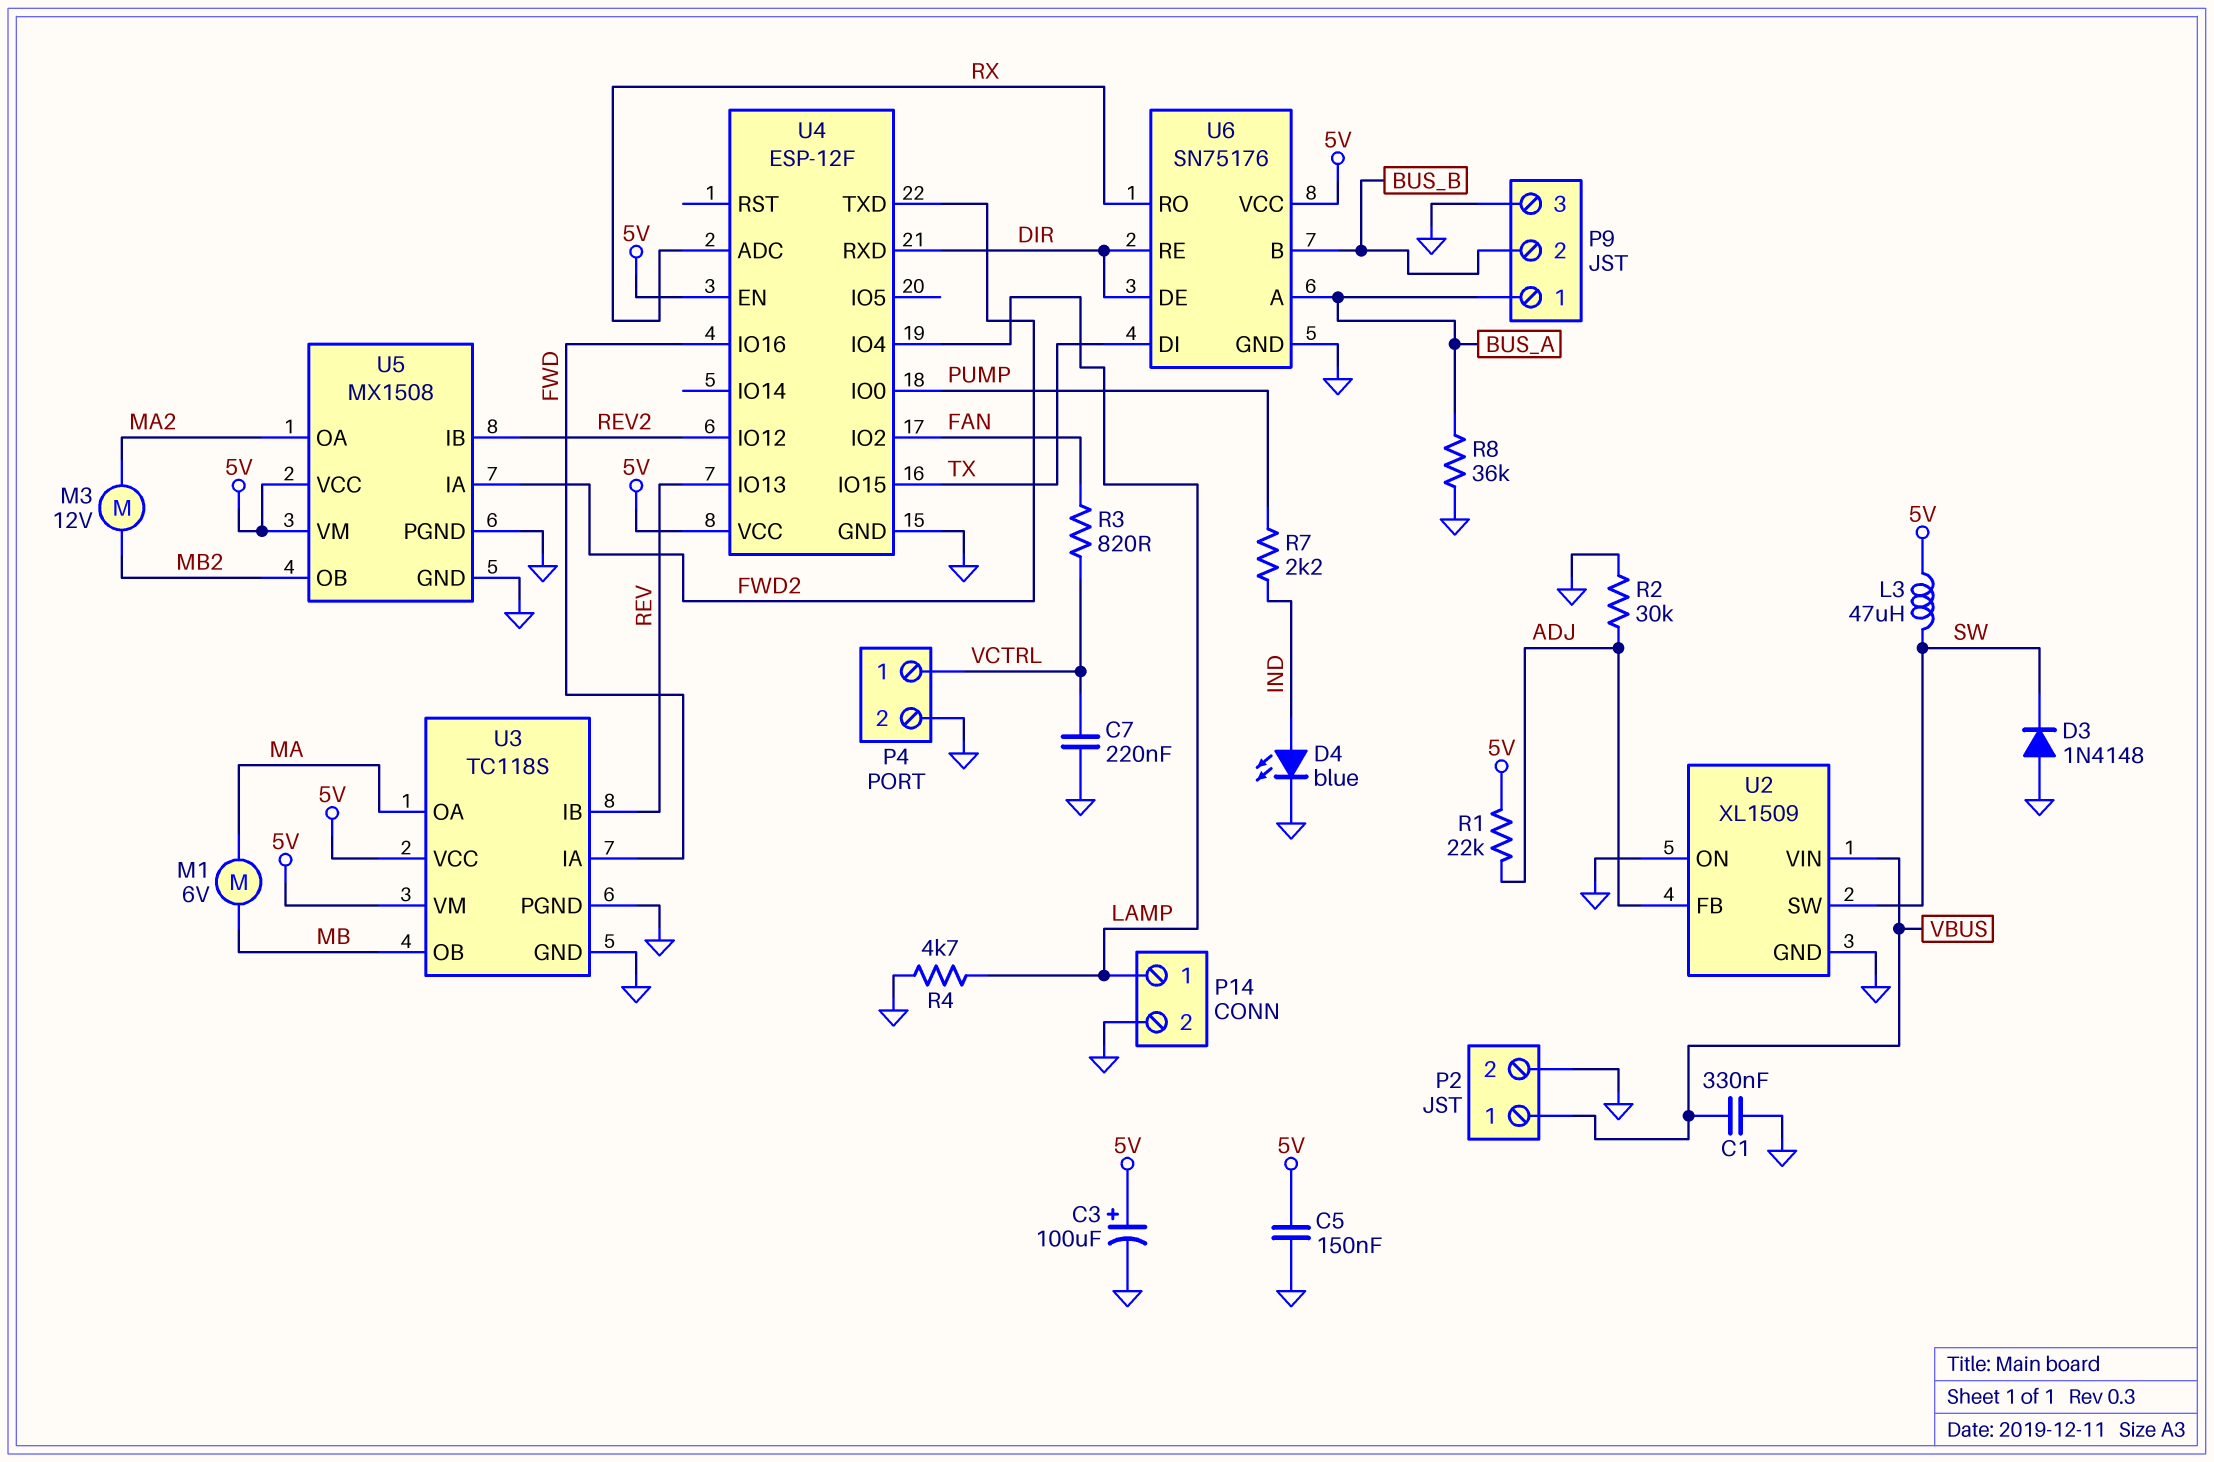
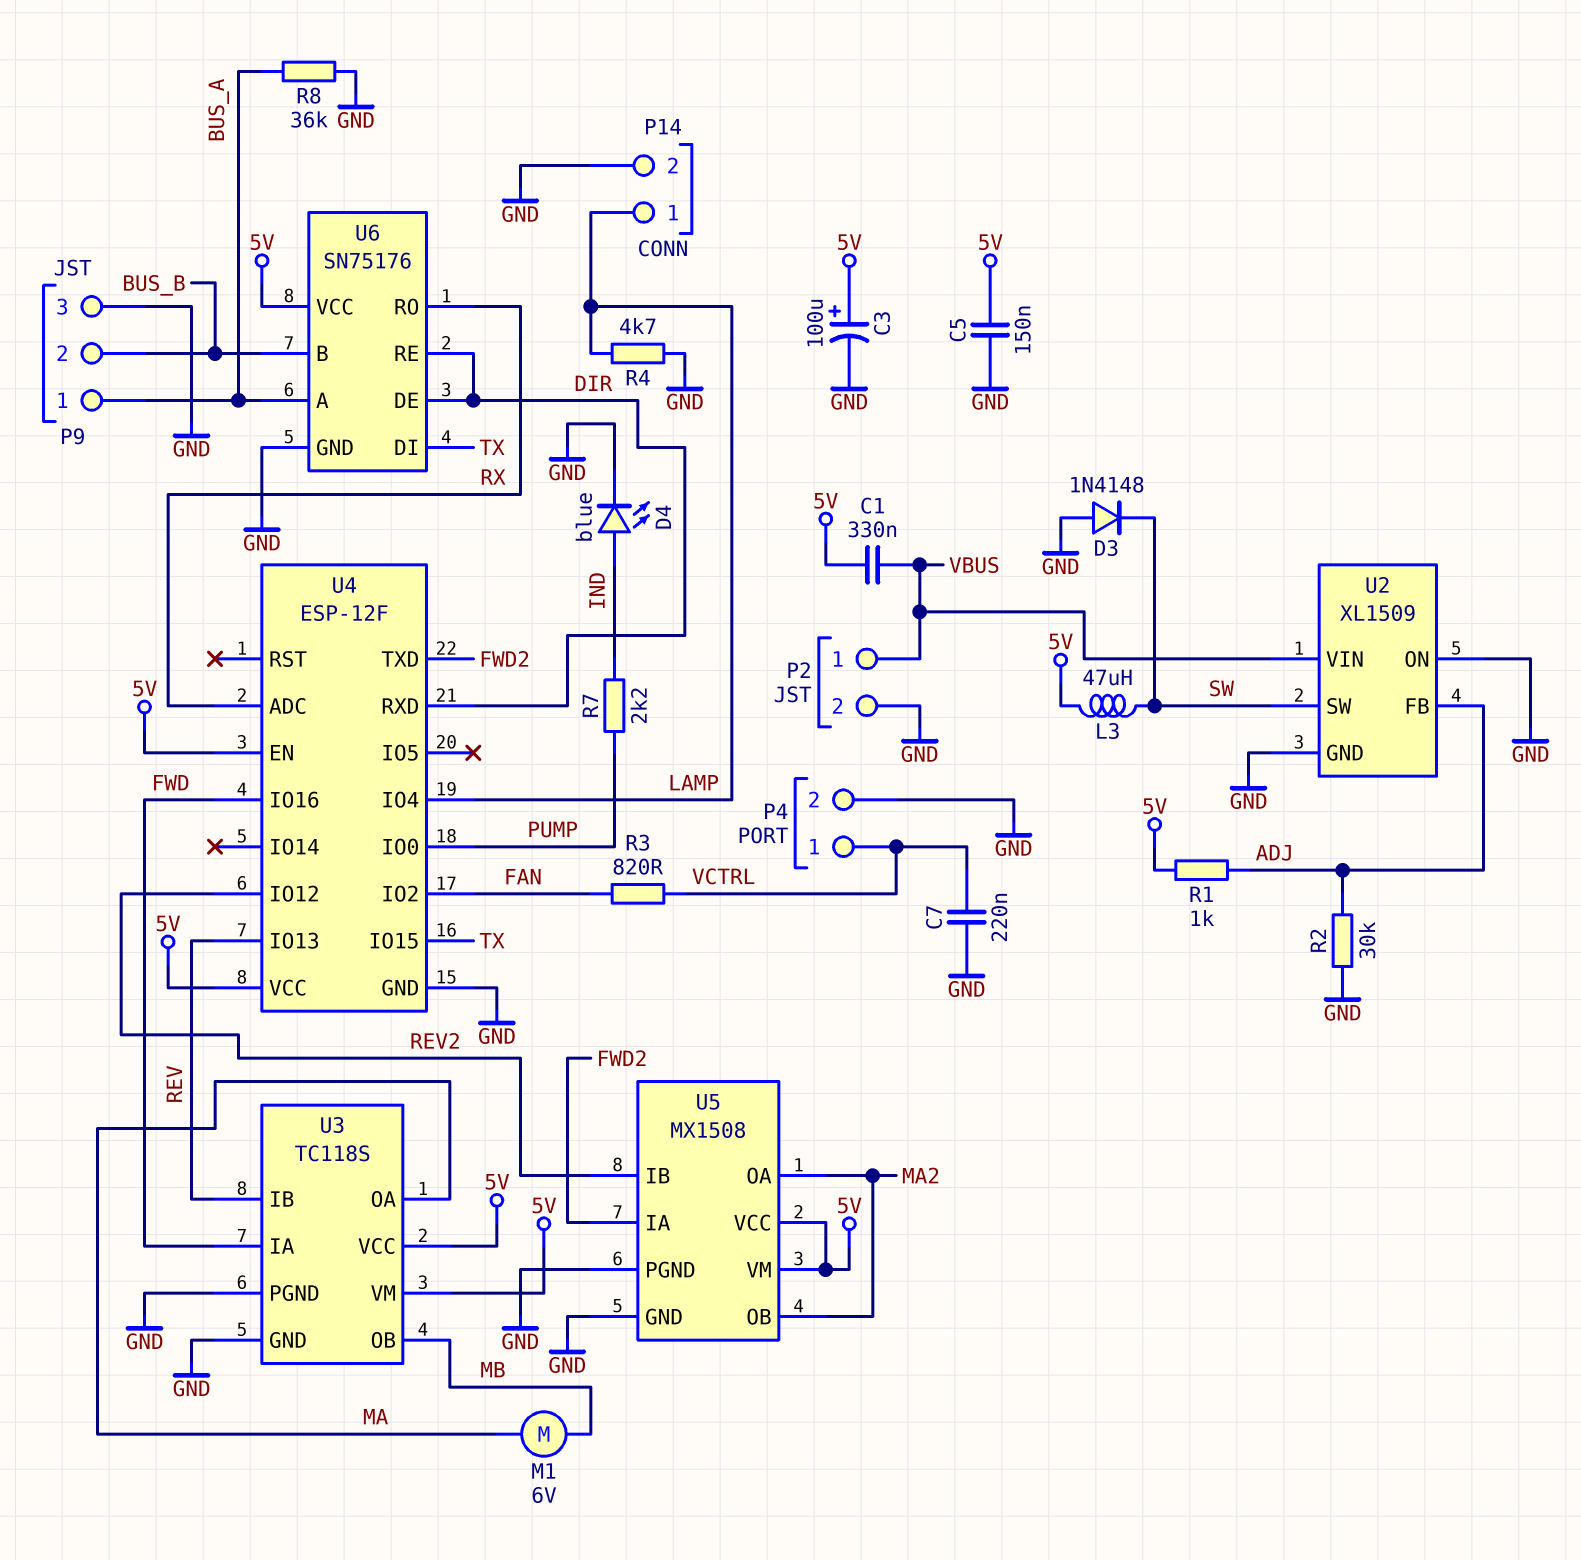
C1: 330nF (GND, VBUS) -> 330nF (5V, VBUS)
M3: motor 12V (MA2, MB2) -> none
R1: 22k (5V, ADJ) -> 1k (5V, ADJ)
U5 pin OB: MB2 -> MA2

